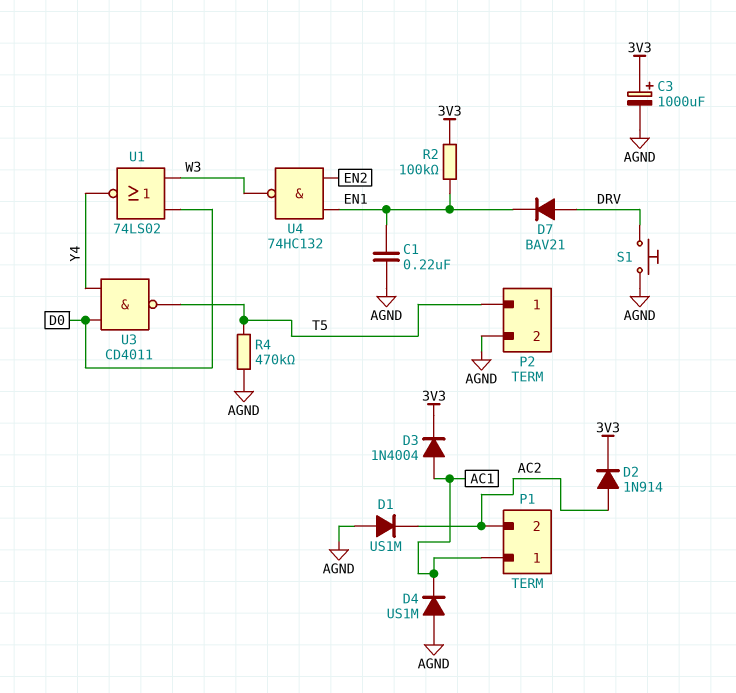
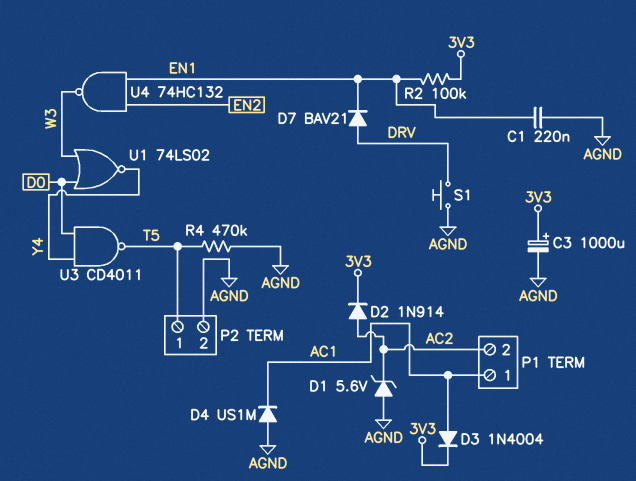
D1: diode US1M (A AGND, K AC2) -> zener 5.6V (A AGND, K AC2)

